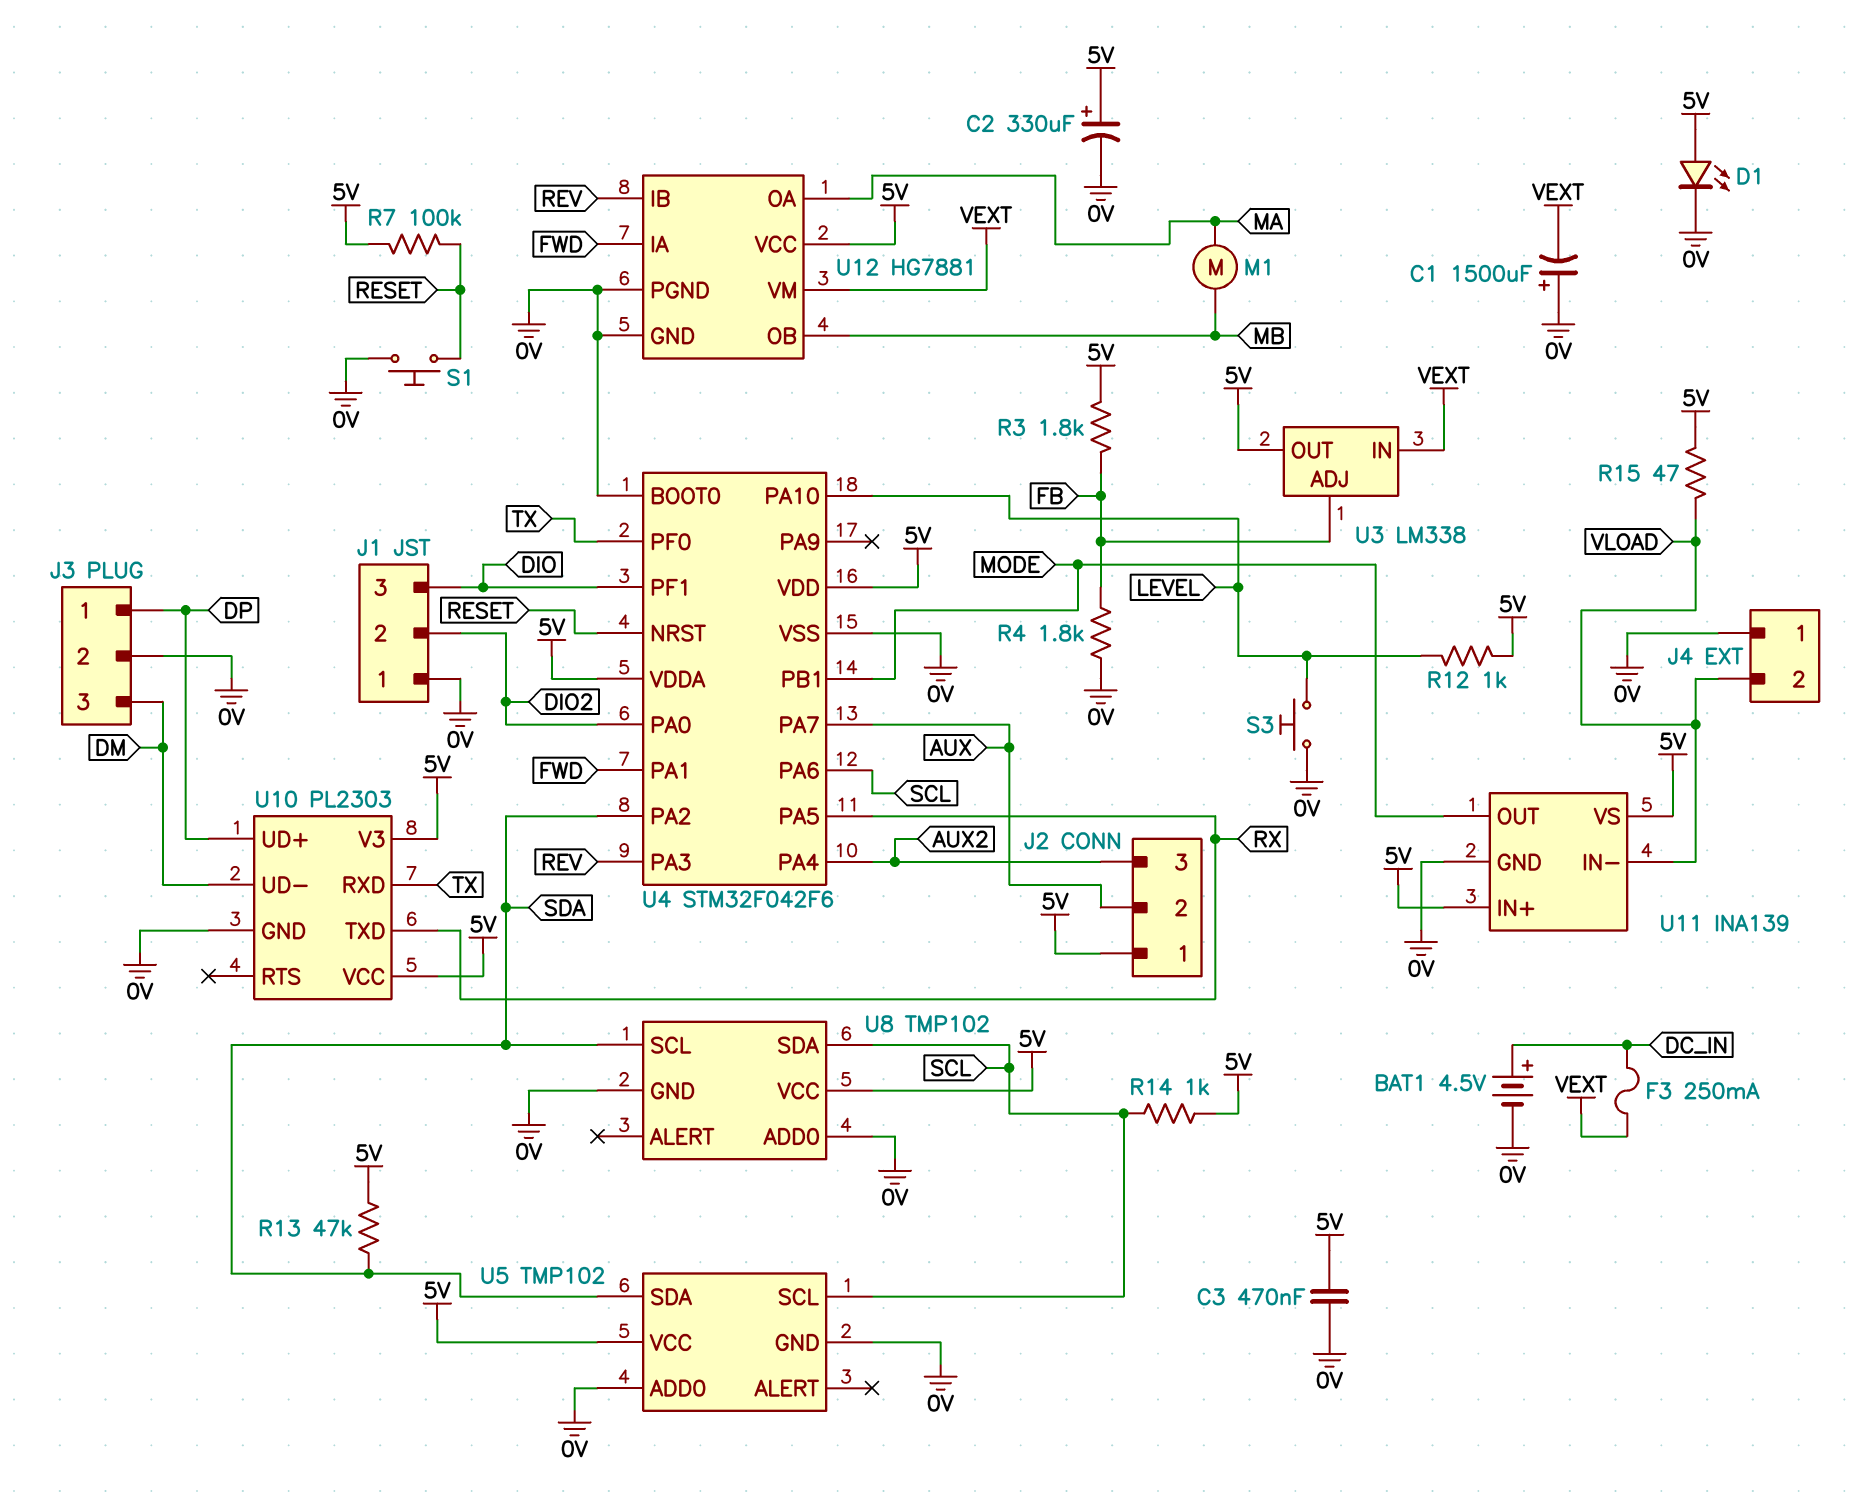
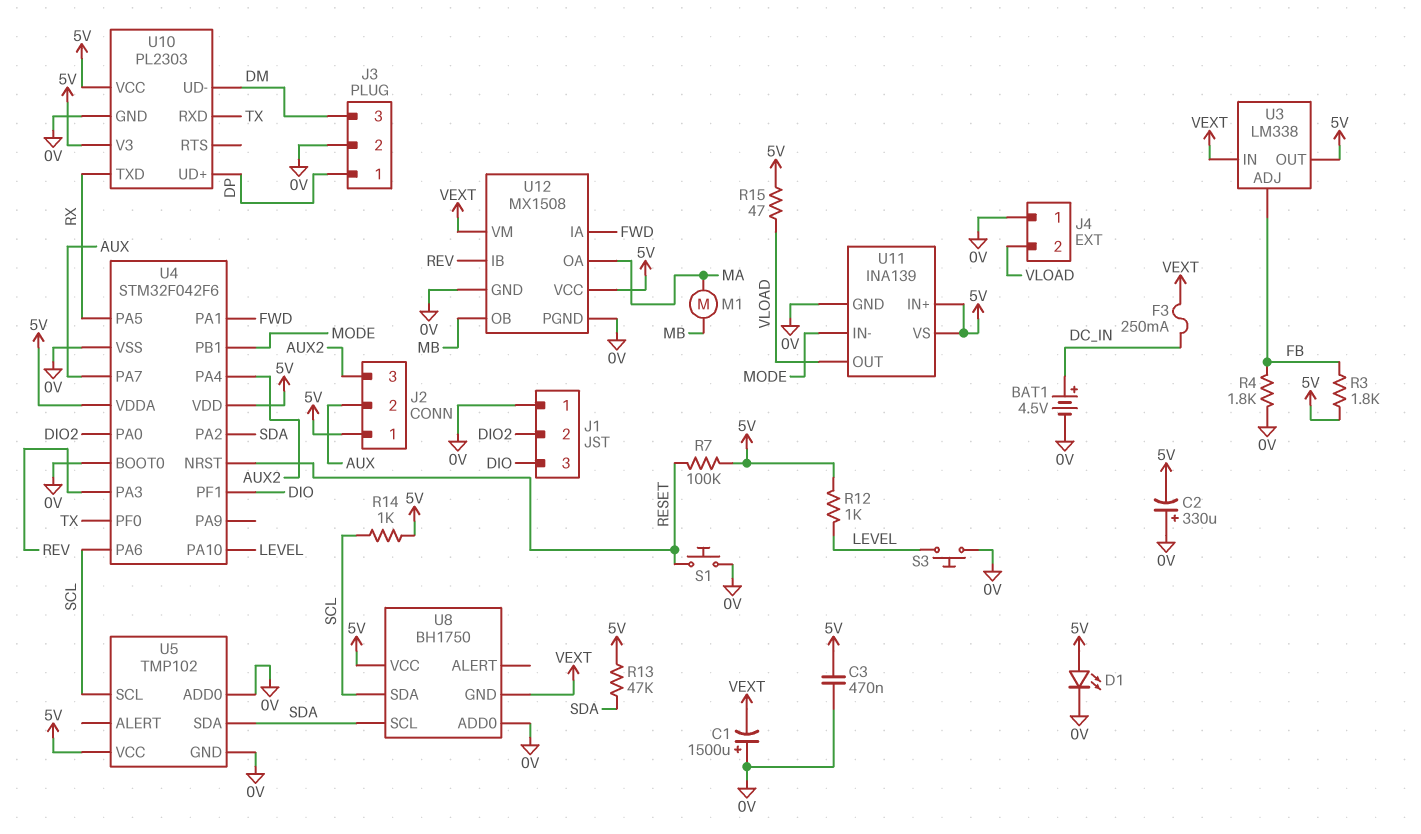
C2: 330uF (plus 5V, minus 0V) -> 330uF (plus 0V, minus 5V)
U8: TMP102 -> BH1750
U8 pin GND: 0V -> VEXT
U11 pin IN-: VLOAD -> MODE
U11 pin OUT: MODE -> VLOAD
U12: HG7881 -> MX1508

